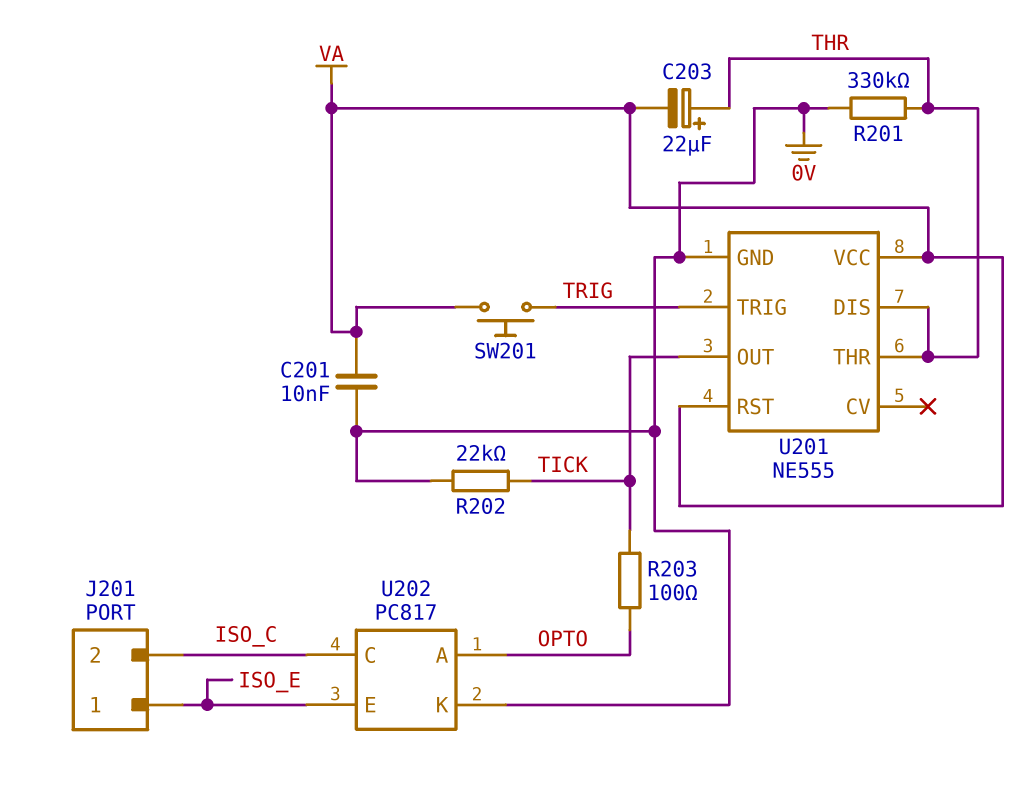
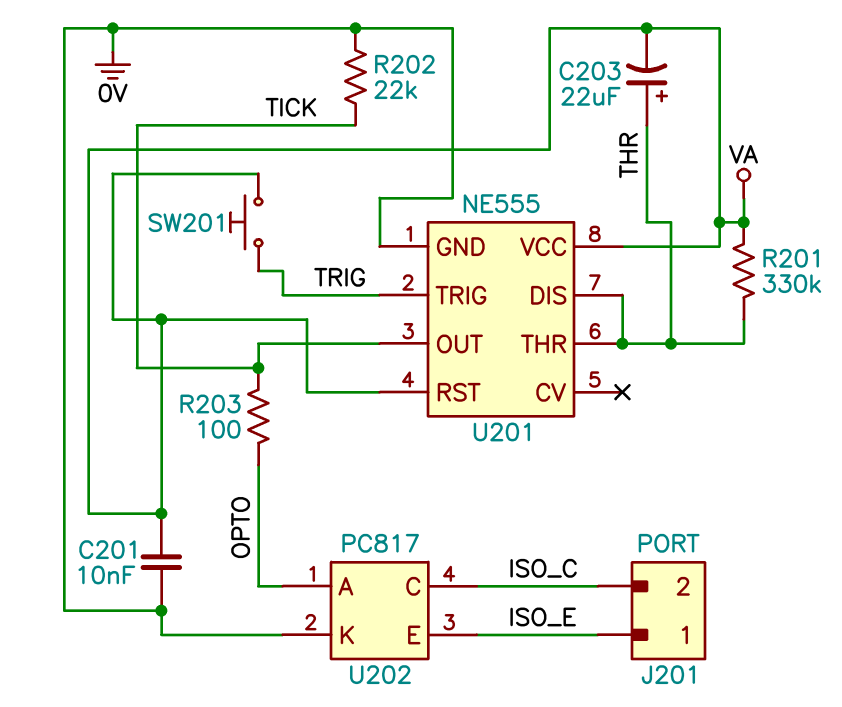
R201: 330k (0V, THR) -> 330k (THR, VA)

